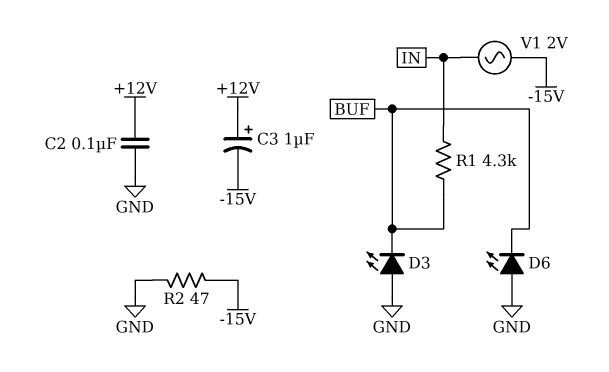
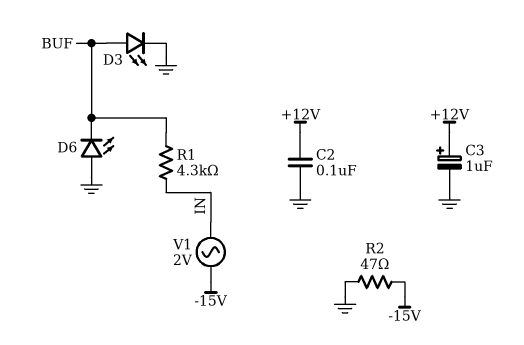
C3: 1uF (plus +12V, minus -15V) -> 1uF (plus +12V, minus GND)
D3: LED (A GND, K BUF) -> LED (A BUF, K GND)

